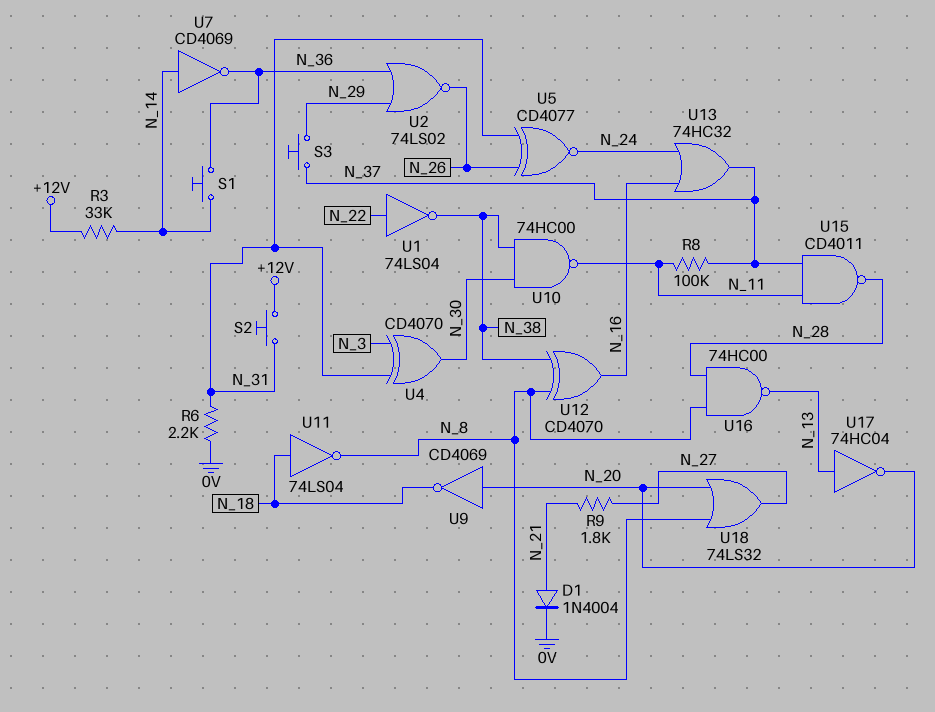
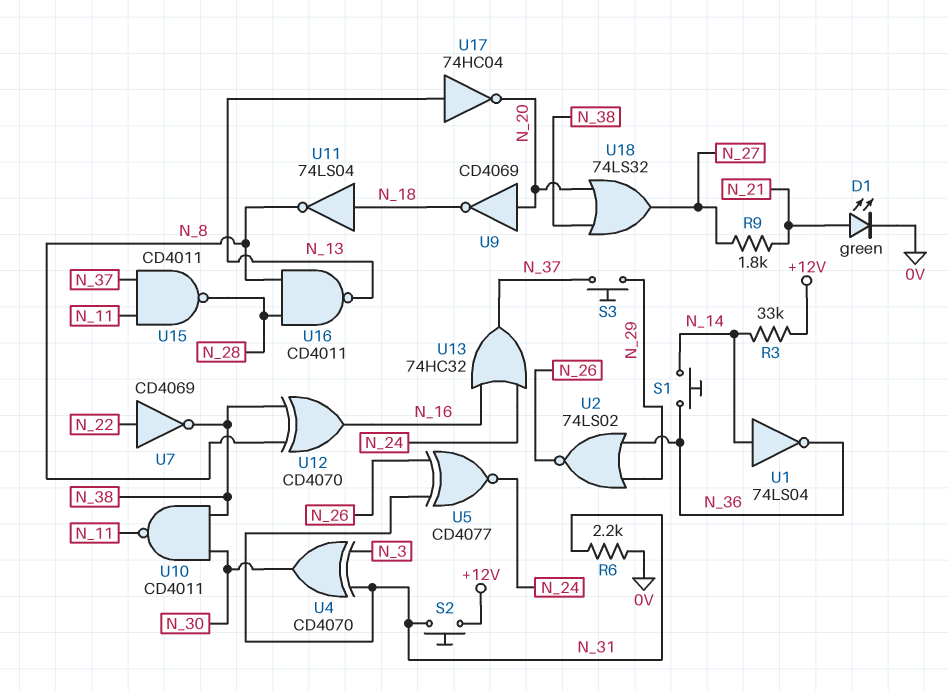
D1: diode 1N4004 (A N_21, K 0V) -> LED green (A N_21, K 0V)
R8: 100k (N_11, N_37) -> none
U1: NOT 74LS04 (in N_22, out N_38) -> NOT 74LS04 (in N_14, out N_36)
U7: NOT CD4069 (in N_14, out N_36) -> NOT CD4069 (in N_22, out N_38)
U10: NAND 74HC00 (in N_30, in N_38, out N_11) -> NAND CD4011 (in N_30, in N_38, out N_11)
U16: NAND 74HC00 (in N_8, in N_28, out N_13) -> NAND CD4011 (in N_8, in N_28, out N_13)
U18: OR 74LS32 (in N_8, in N_20, out N_27) -> OR 74LS32 (in N_20, in N_38, out N_27)

